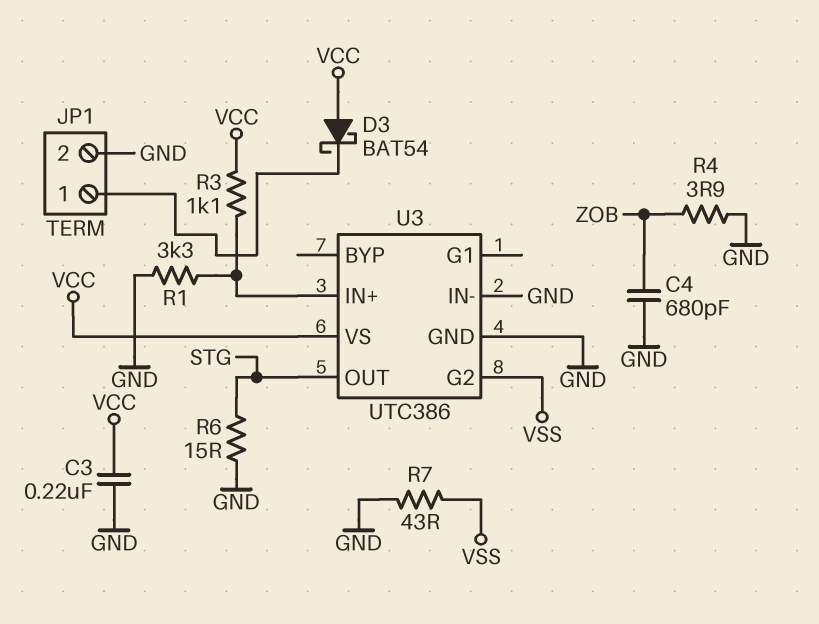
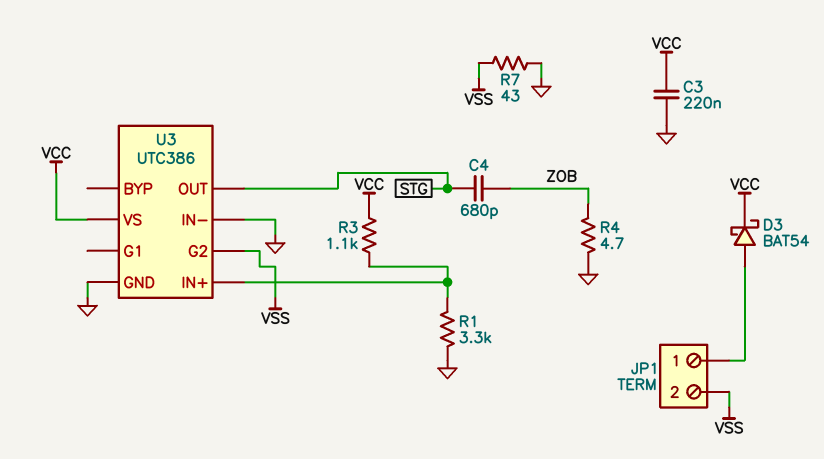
C4: 680pF (GND, ZOB) -> 680pF (STG, ZOB)
D3: schottky BAT54 (A VCC, K JP1/1) -> schottky BAT54 (A JP1/1, K VCC)
JP1 pin 2: GND -> VSS
R4: 3.9 (GND, ZOB) -> 4.7 (GND, ZOB)
R6: 15 (GND, STG) -> none

